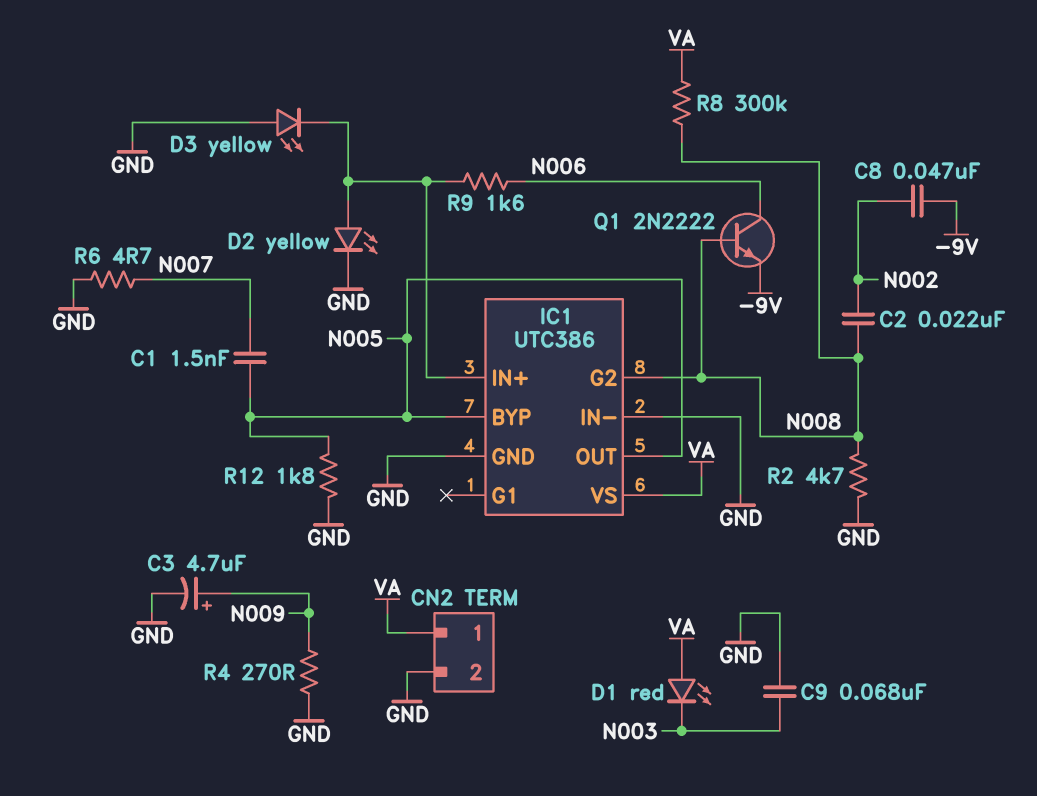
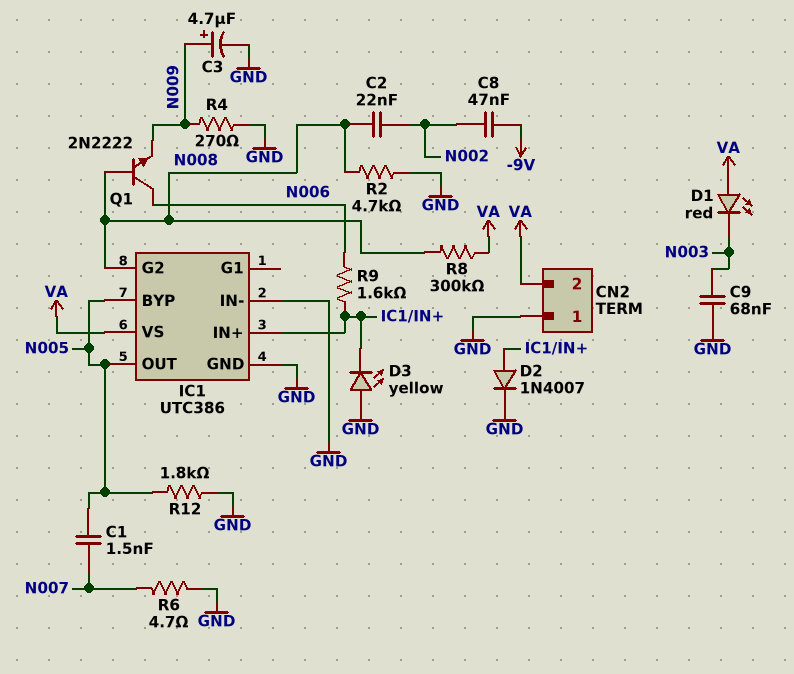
CN2 pin 1: VA -> GND
CN2 pin 2: GND -> VA
D2: LED yellow (A IC1/IN+, K GND) -> diode 1N4007 (A IC1/IN+, K GND)
Q1: NPN 2N2222 (B N008, C N006, E -9V) -> NPN 2N2222 (B N008, C N006, E N009)

